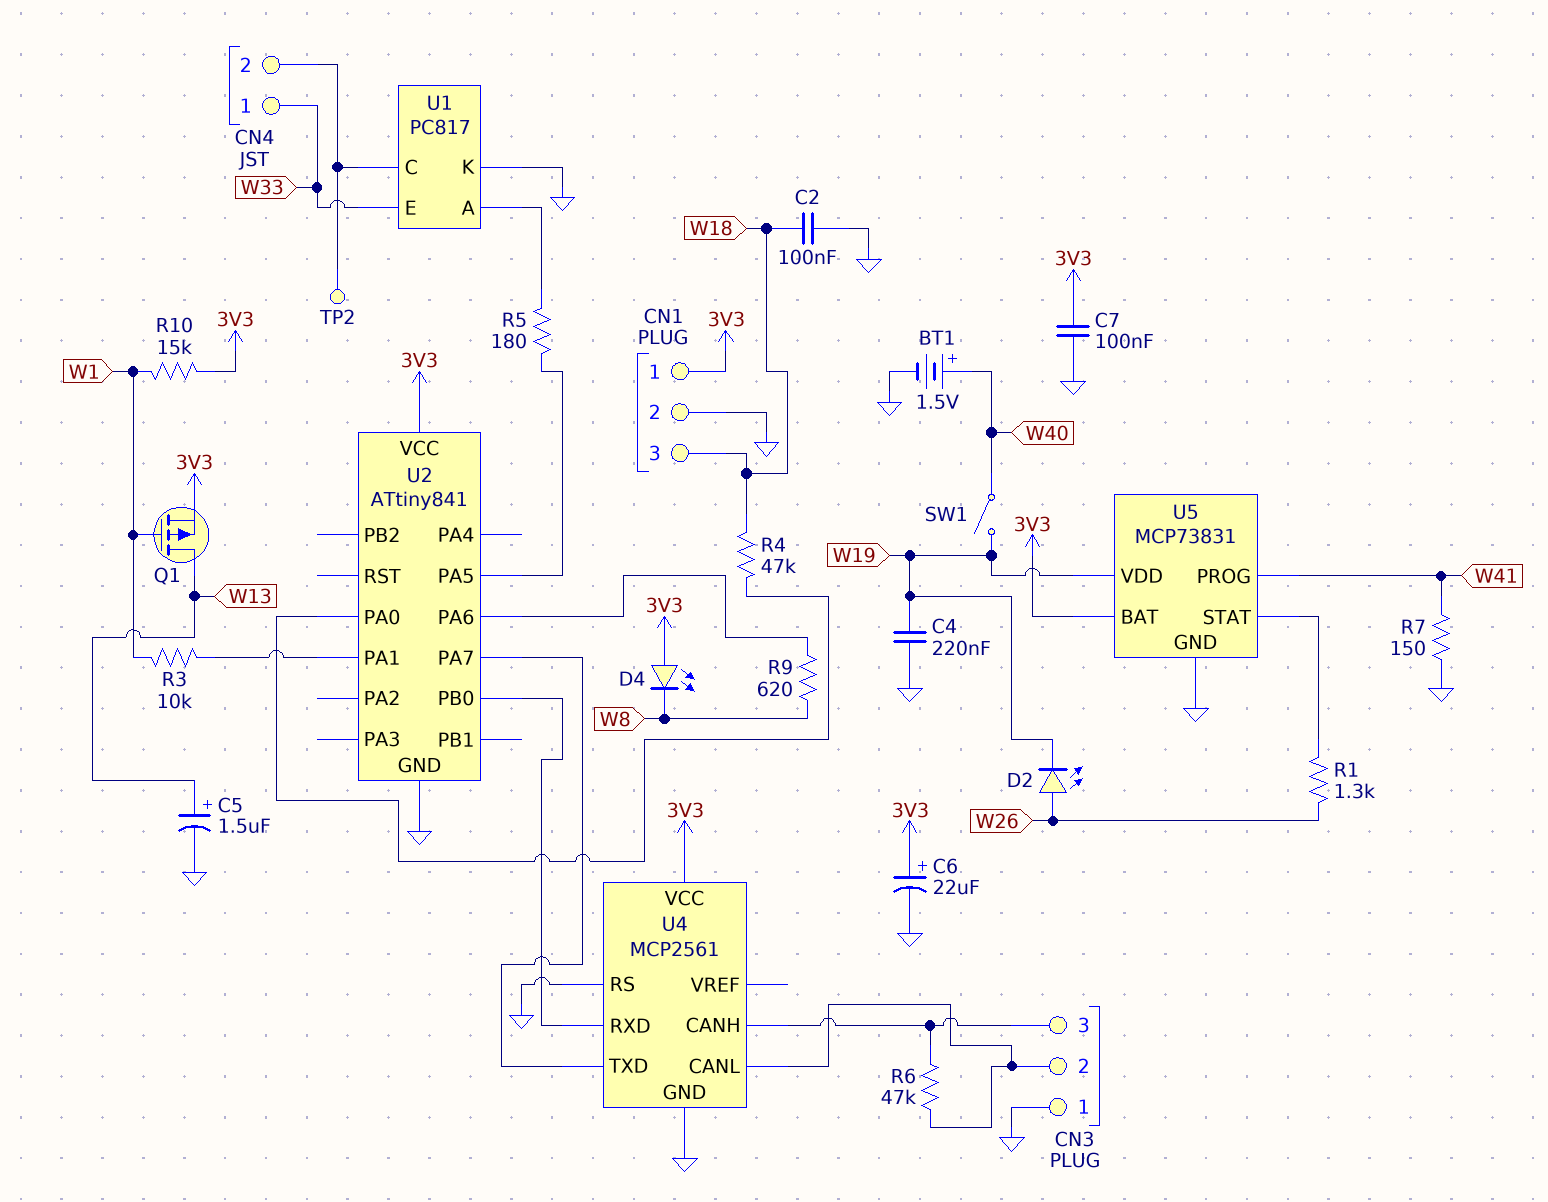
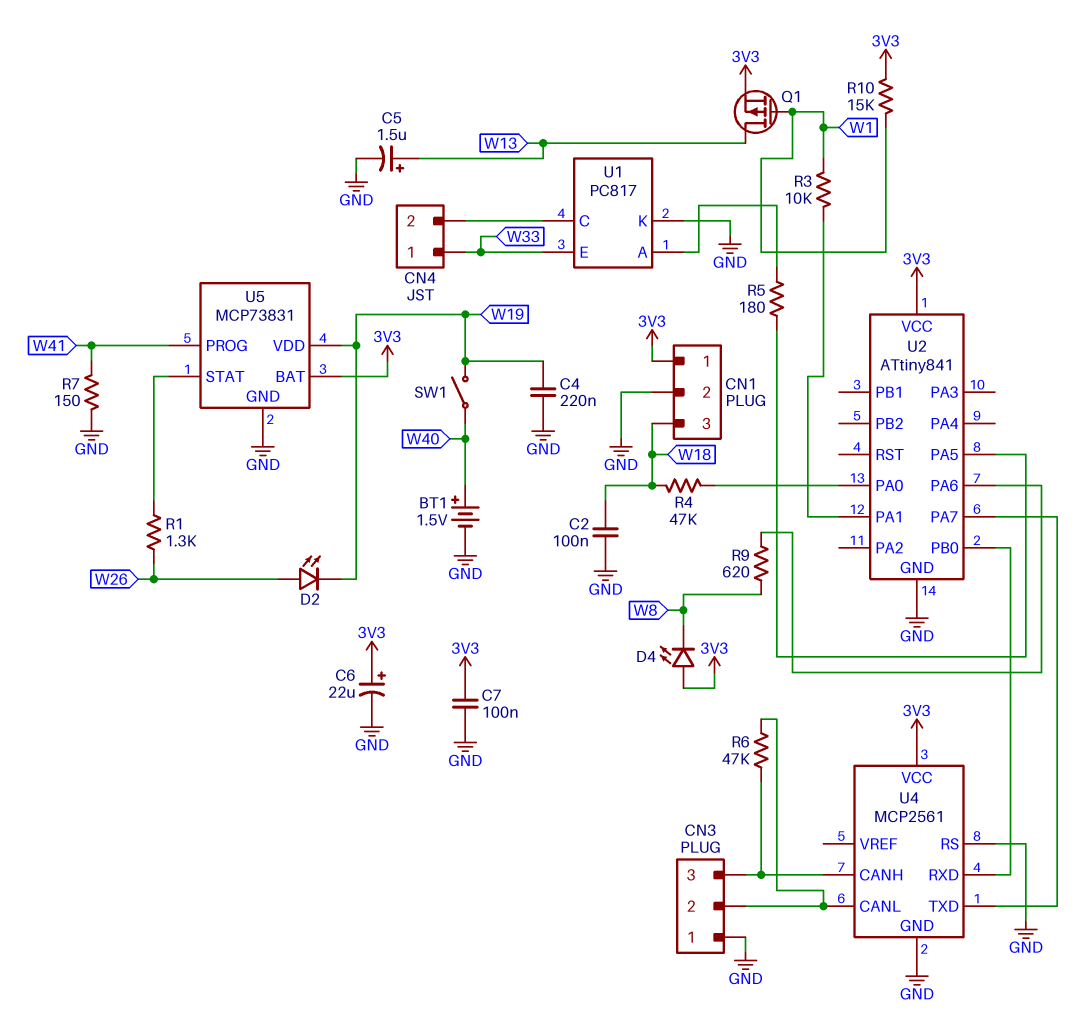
TP2: test point (CN4/2) -> none

